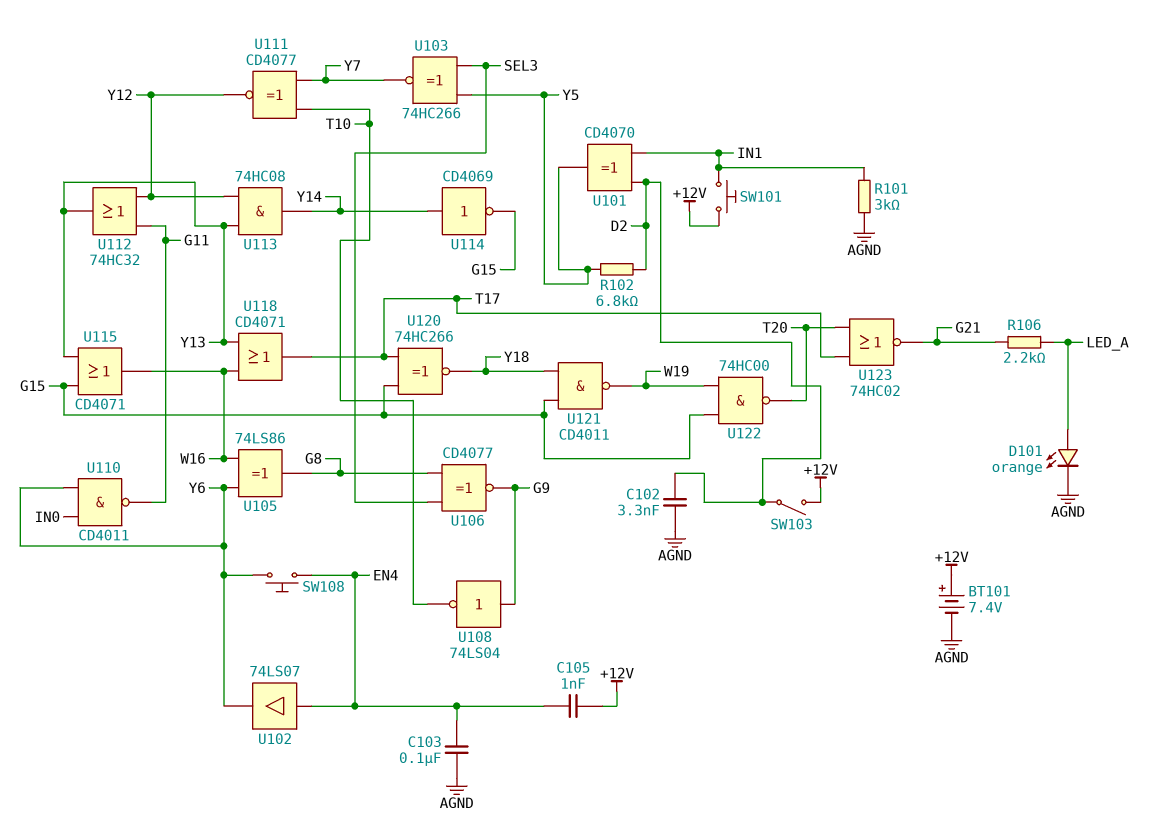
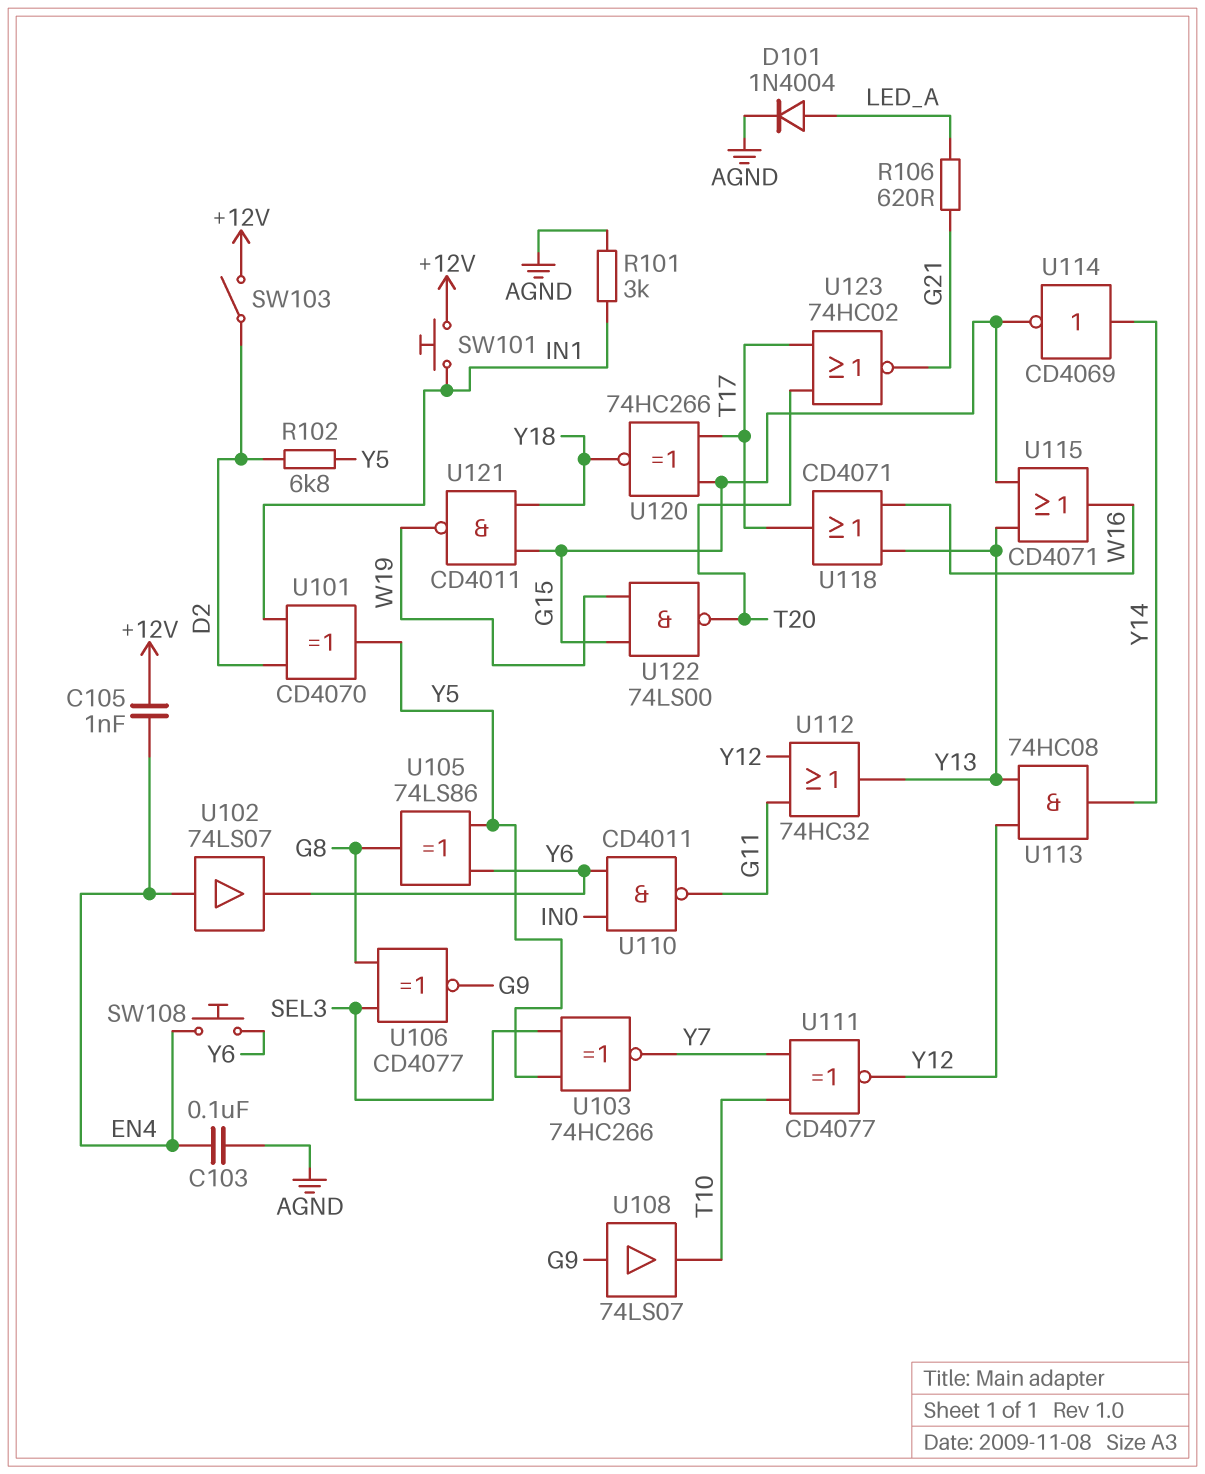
BT101: 7.4V (plus +12V, minus AGND) -> none
C102: 3.3nF (AGND, D2) -> none
D101: LED orange (A LED_A, K AGND) -> diode 1N4004 (A LED_A, K AGND)
R106: 2.2k (G21, LED_A) -> 620 (G21, LED_A)
U105: XOR 74LS86 (in W16, in Y6, out G8) -> XOR 74LS86 (in Y5, in Y6, out G8)
U108: NOT 74LS04 (in G9, out T10) -> buffer 74LS07 (in G9, out T10)
U122: NAND 74HC00 (in G15, in W19, out T20) -> NAND 74LS00 (in G15, in W19, out T20)

